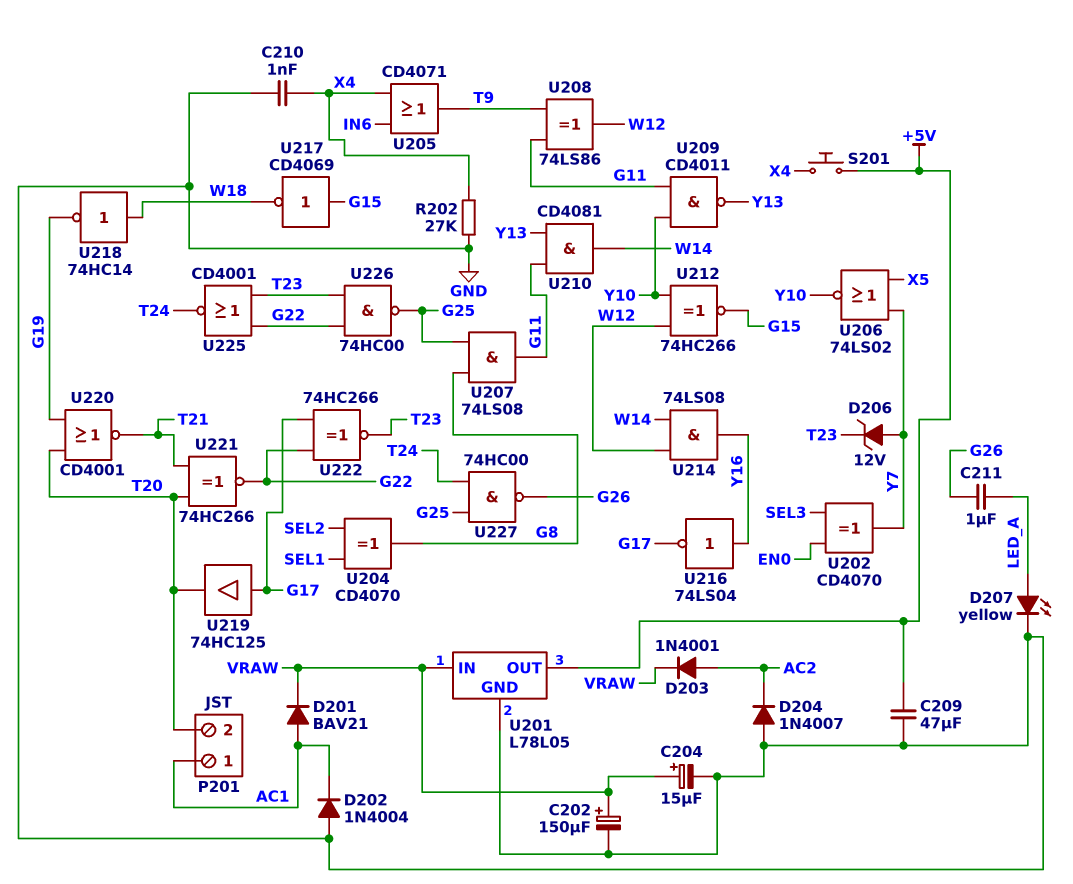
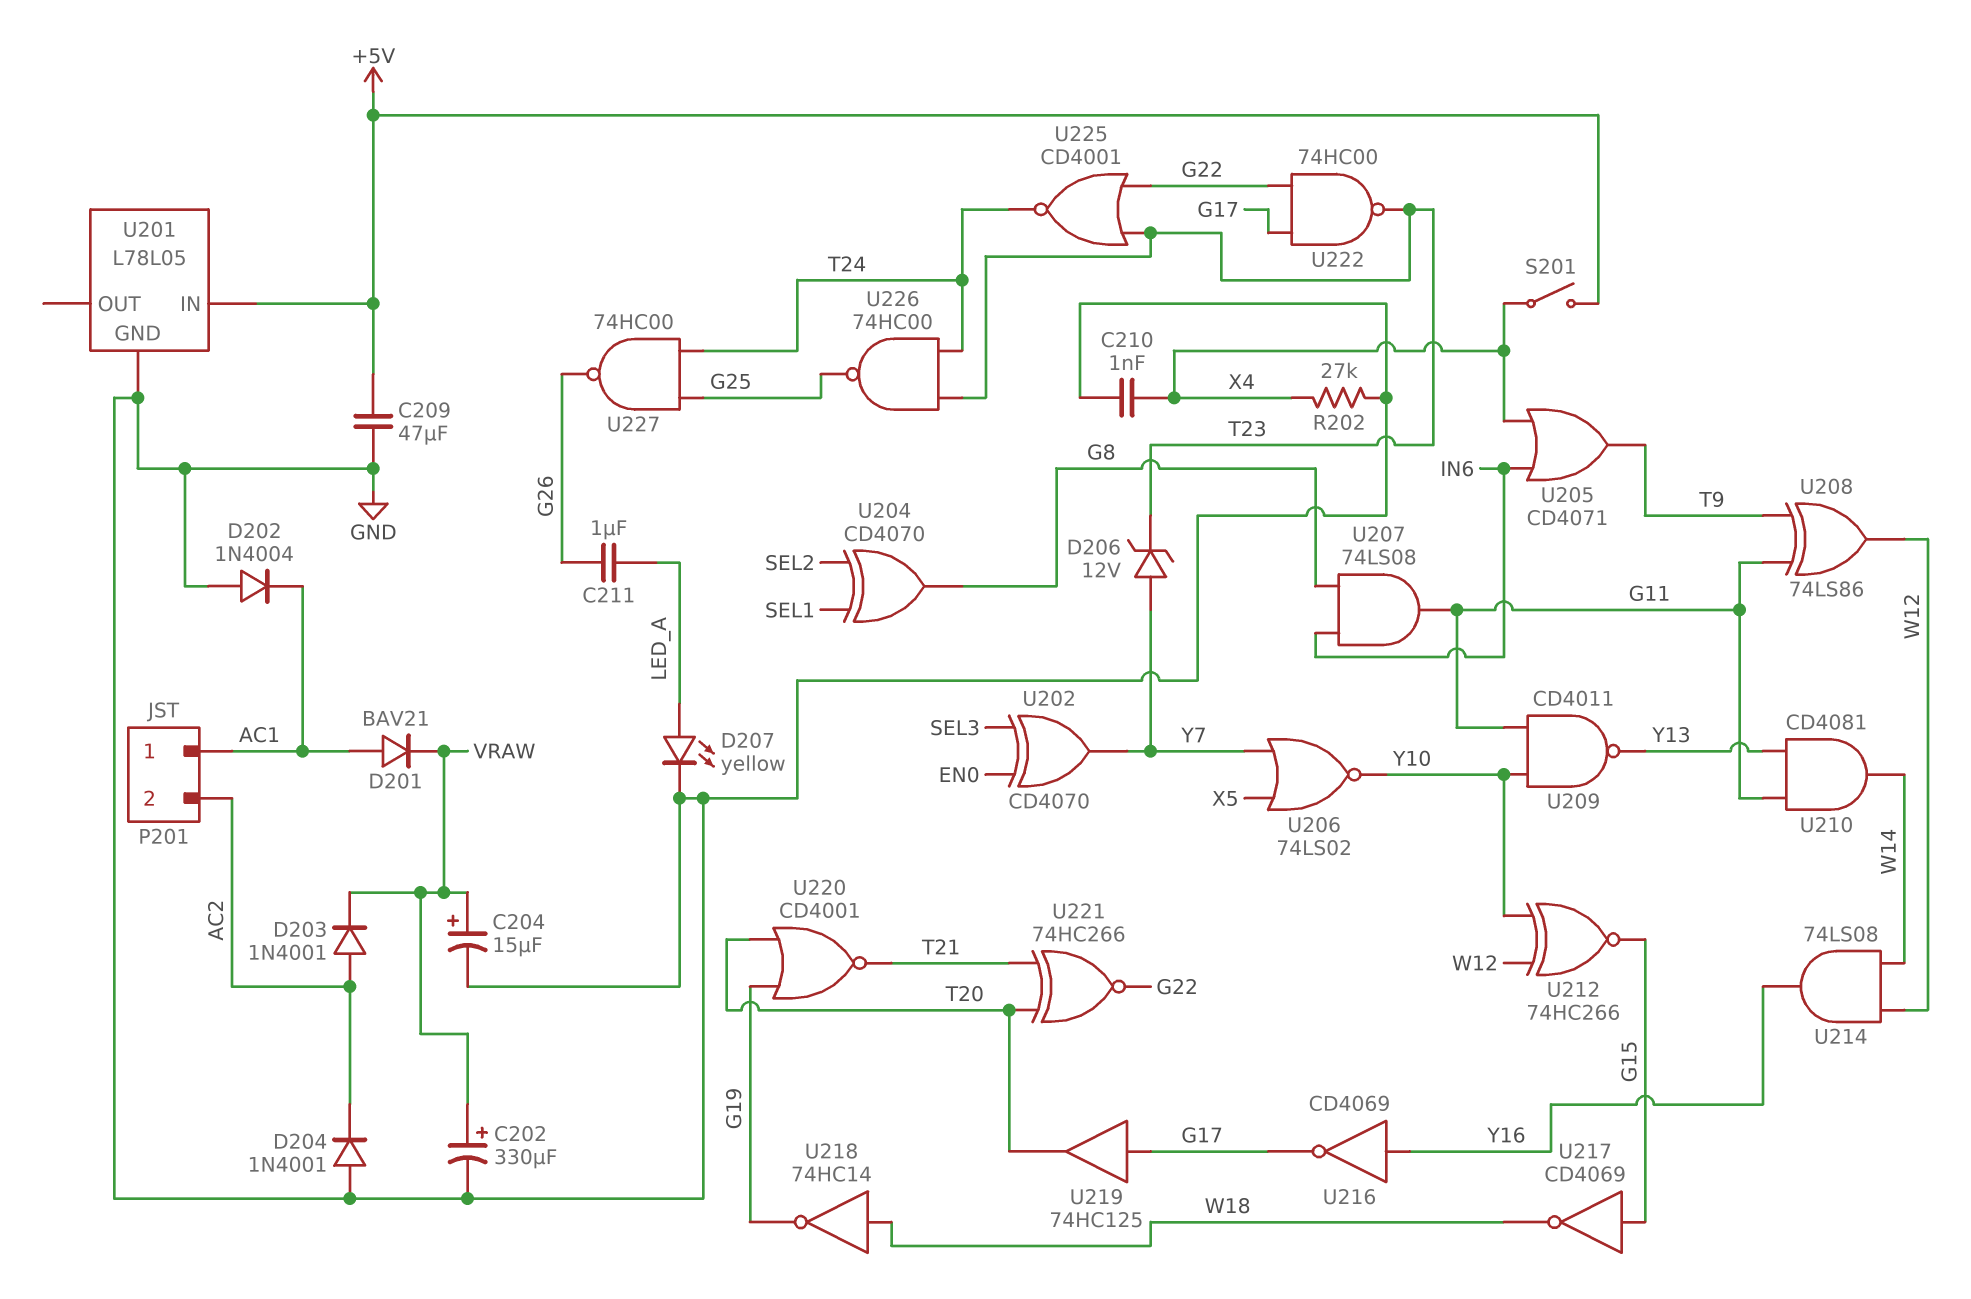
C202: 150uF (plus VRAW, minus GND) -> 330uF (plus VRAW, minus GND)
D204: diode 1N4007 (A GND, K AC2) -> diode 1N4001 (A GND, K AC2)
P201 pin 2: T20 -> AC2
S201: button (+5V, X4) -> switch (+5V, X4)
U201 pin IN: VRAW -> +5V
U201 pin OUT: +5V -> none
U207: AND 74LS08 (in G8, in G25, out G11) -> AND 74LS08 (in G8, in IN6, out G11)
U216: NOT 74LS04 (in Y16, out G17) -> NOT CD4069 (in Y16, out G17)
U222: XNOR 74HC266 (in G17, in G22, out T23) -> NAND 74HC00 (in G17, in G22, out T23)
U226: NAND 74HC00 (in G22, in T23, out G25) -> NAND 74HC00 (in T23, in T24, out G25)

